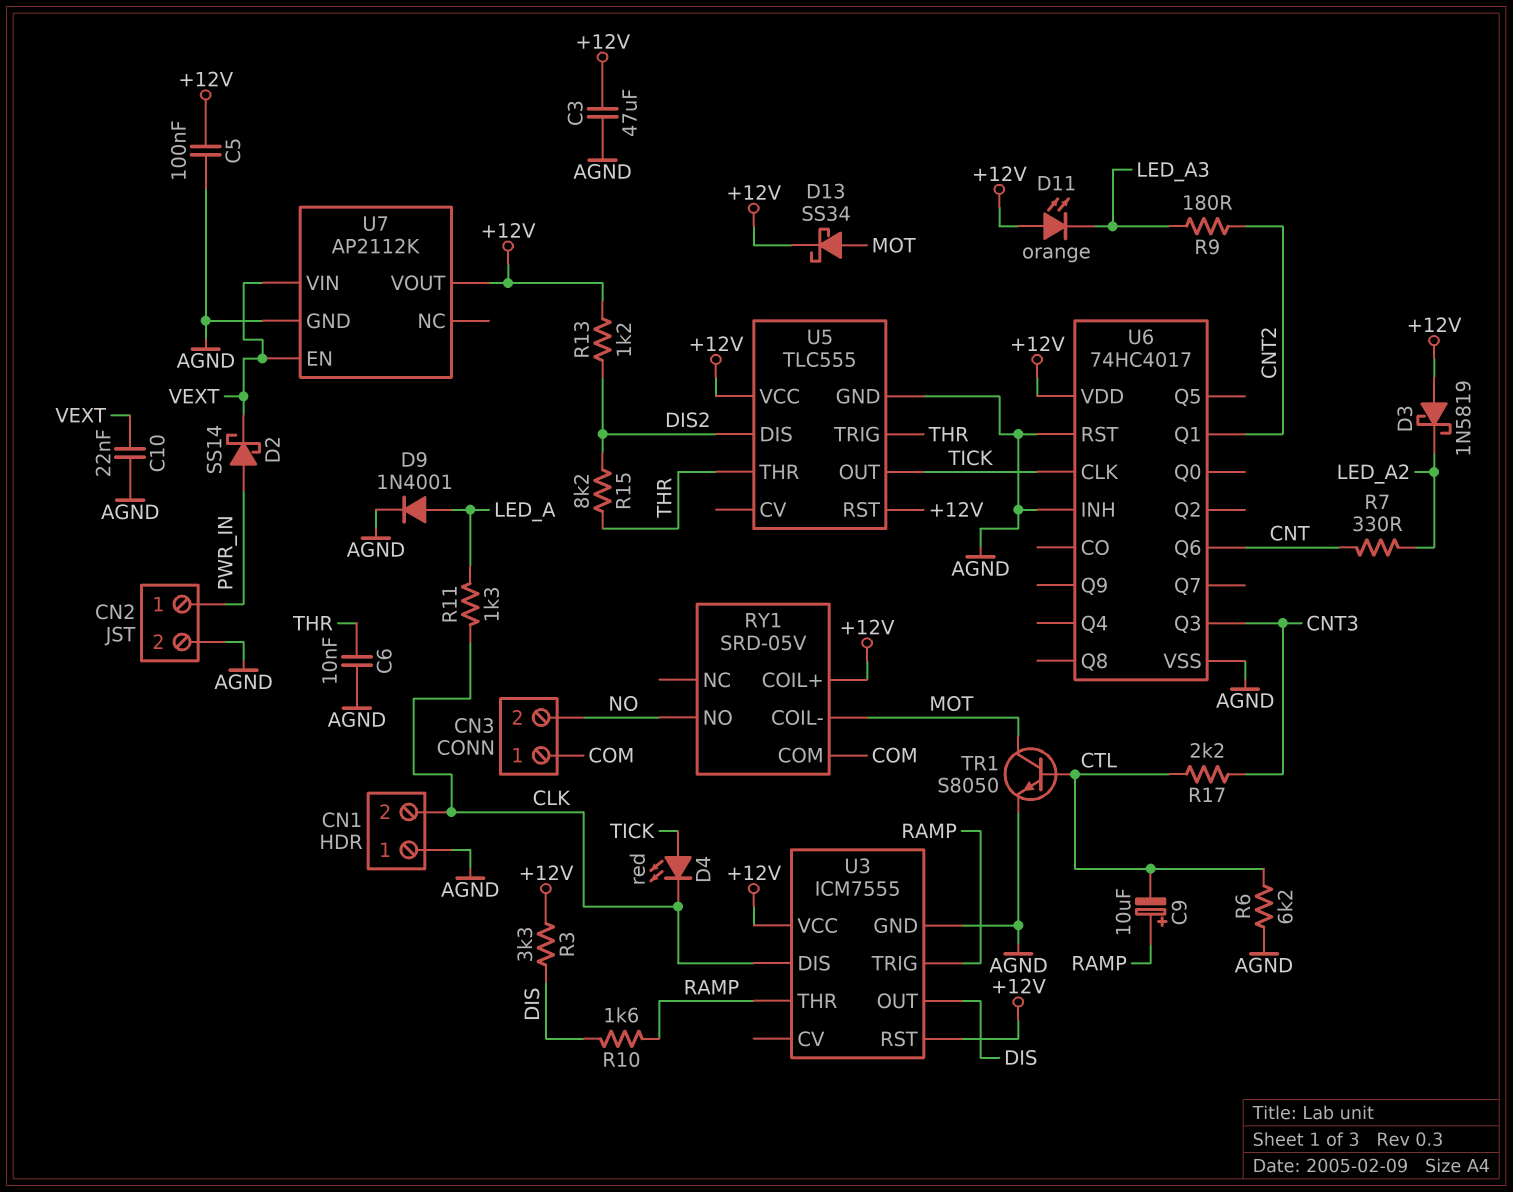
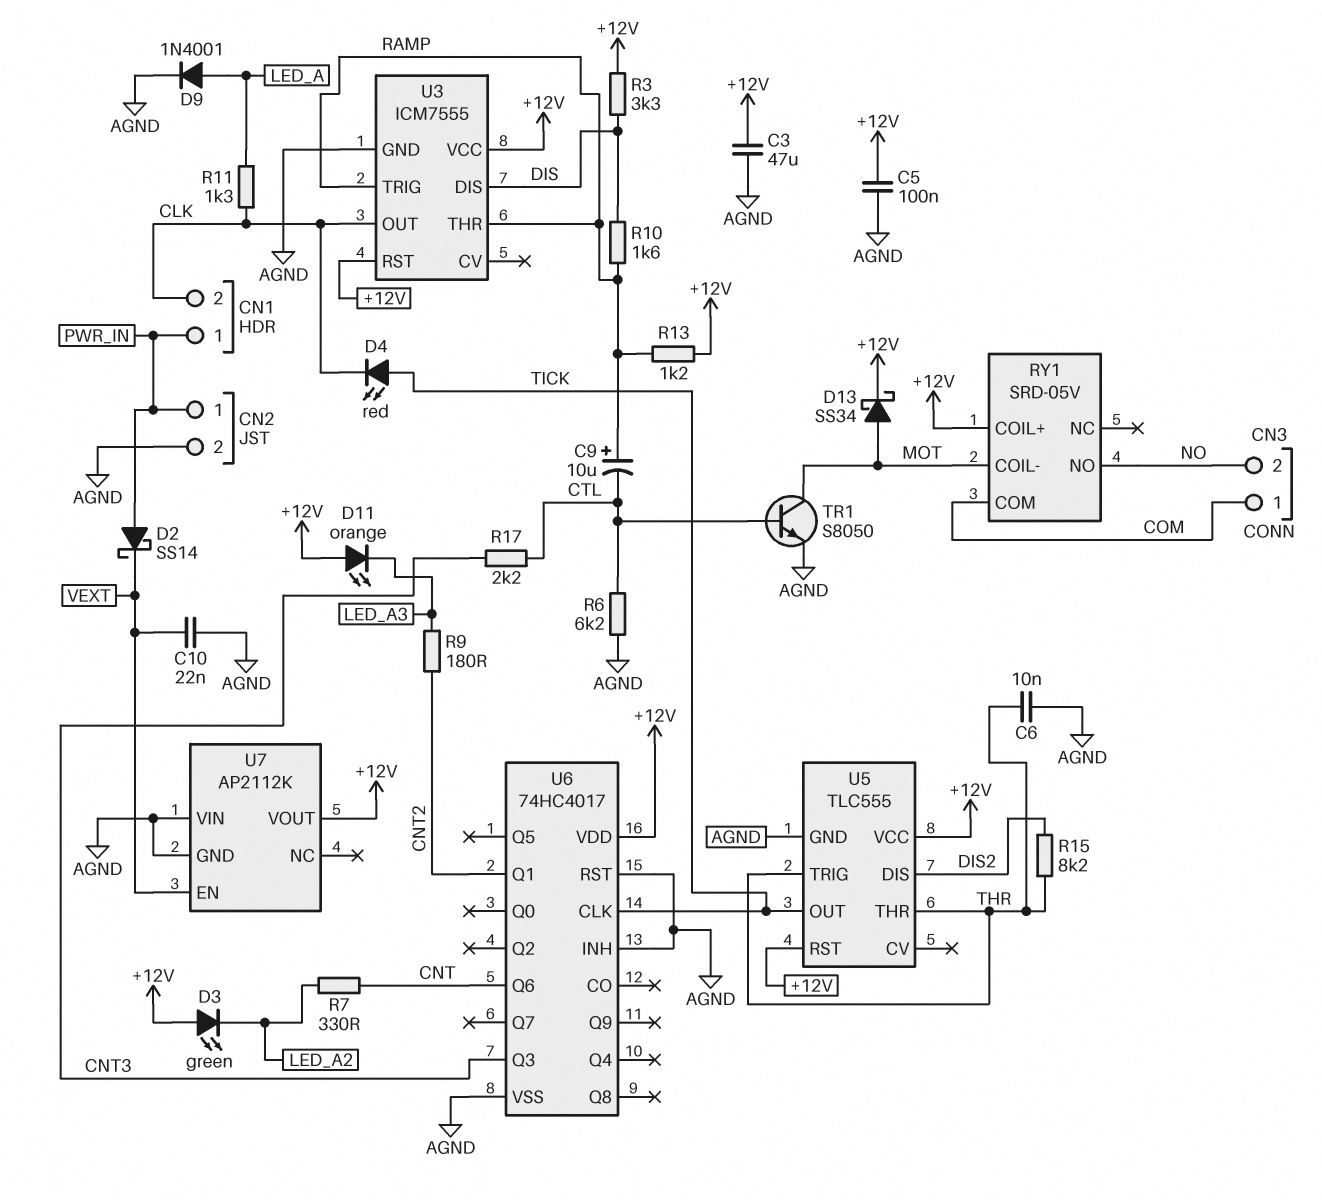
CN1 pin 1: AGND -> PWR_IN
D3: schottky 1N5819 (A +12V, K LED_A2) -> LED green (A +12V, K LED_A2)
R13: 1.2k (+12V, DIS2) -> 1.2k (+12V, RAMP)
U3 pin DIS: CLK -> DIS
U3 pin OUT: DIS -> CLK
U7 pin VIN: VEXT -> AGND

